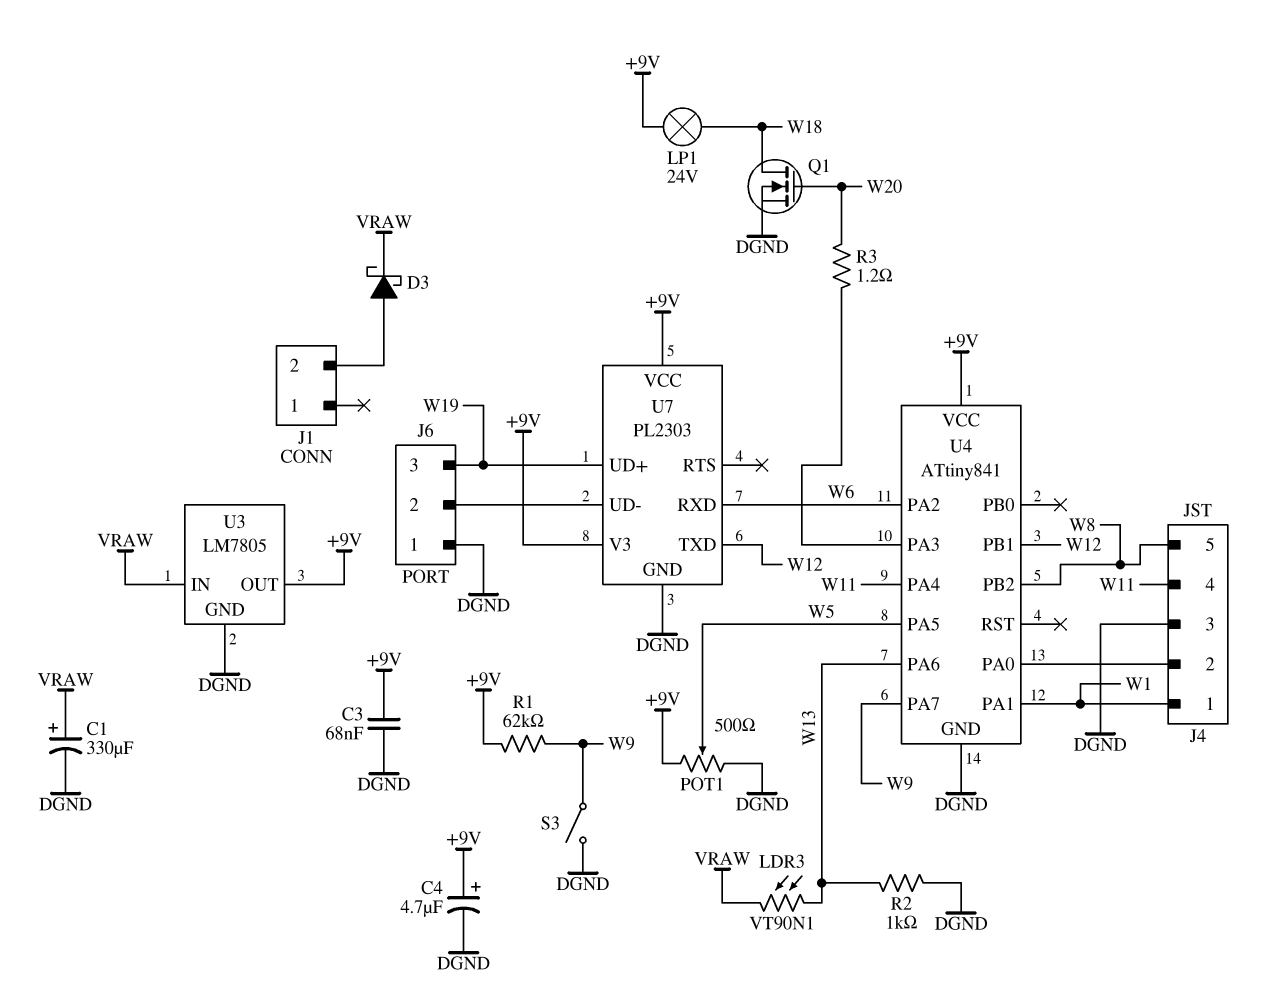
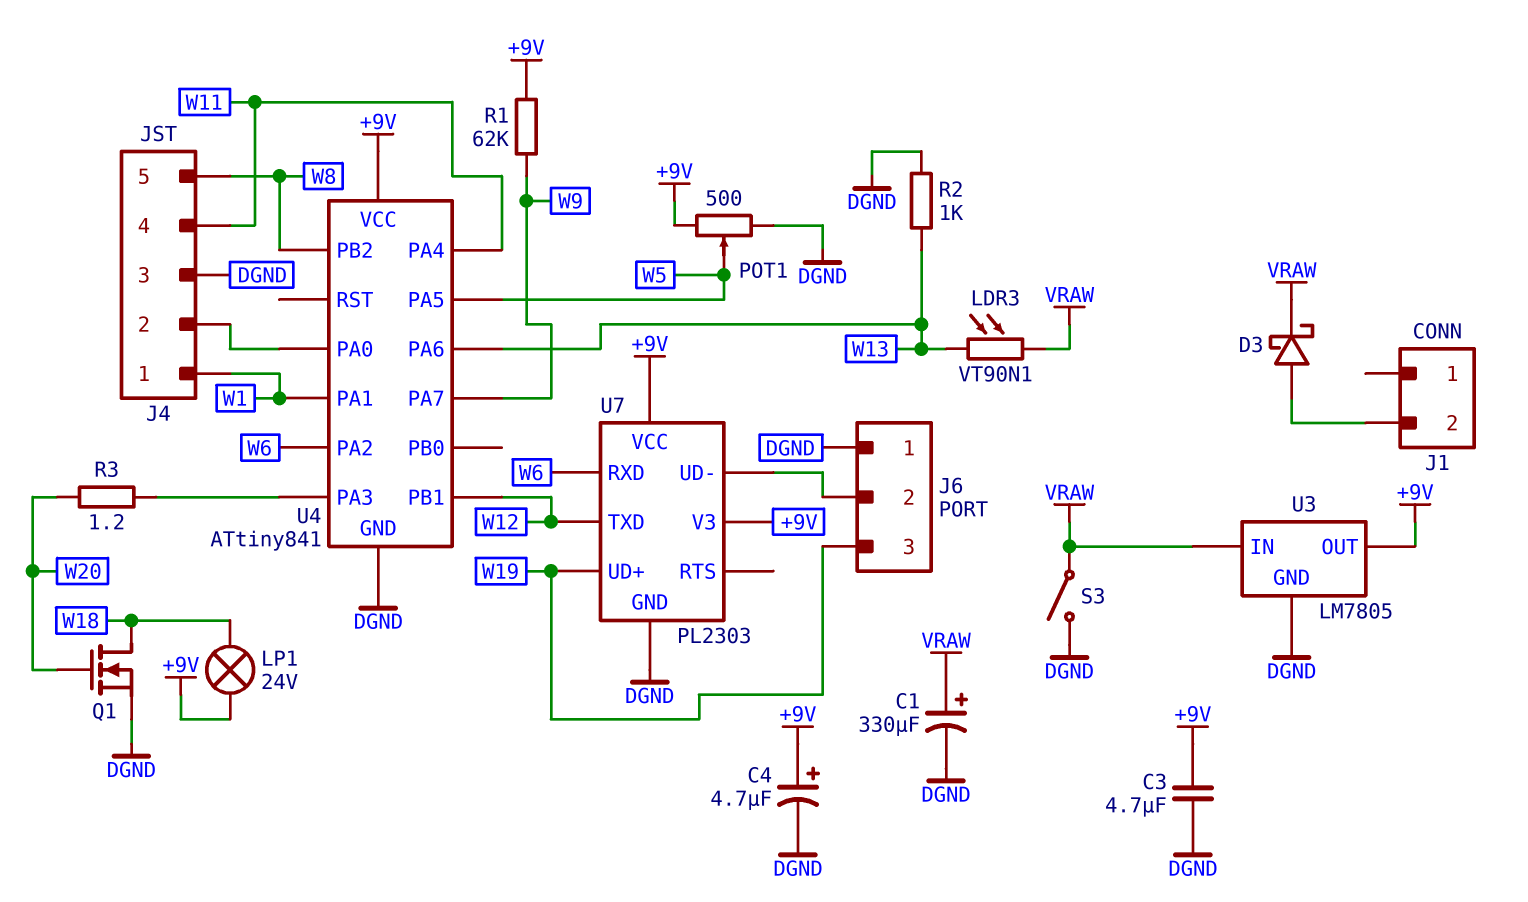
C3: 68nF (+9V, DGND) -> 4.7uF (+9V, DGND)
S3: switch (DGND, W9) -> switch (DGND, VRAW)

